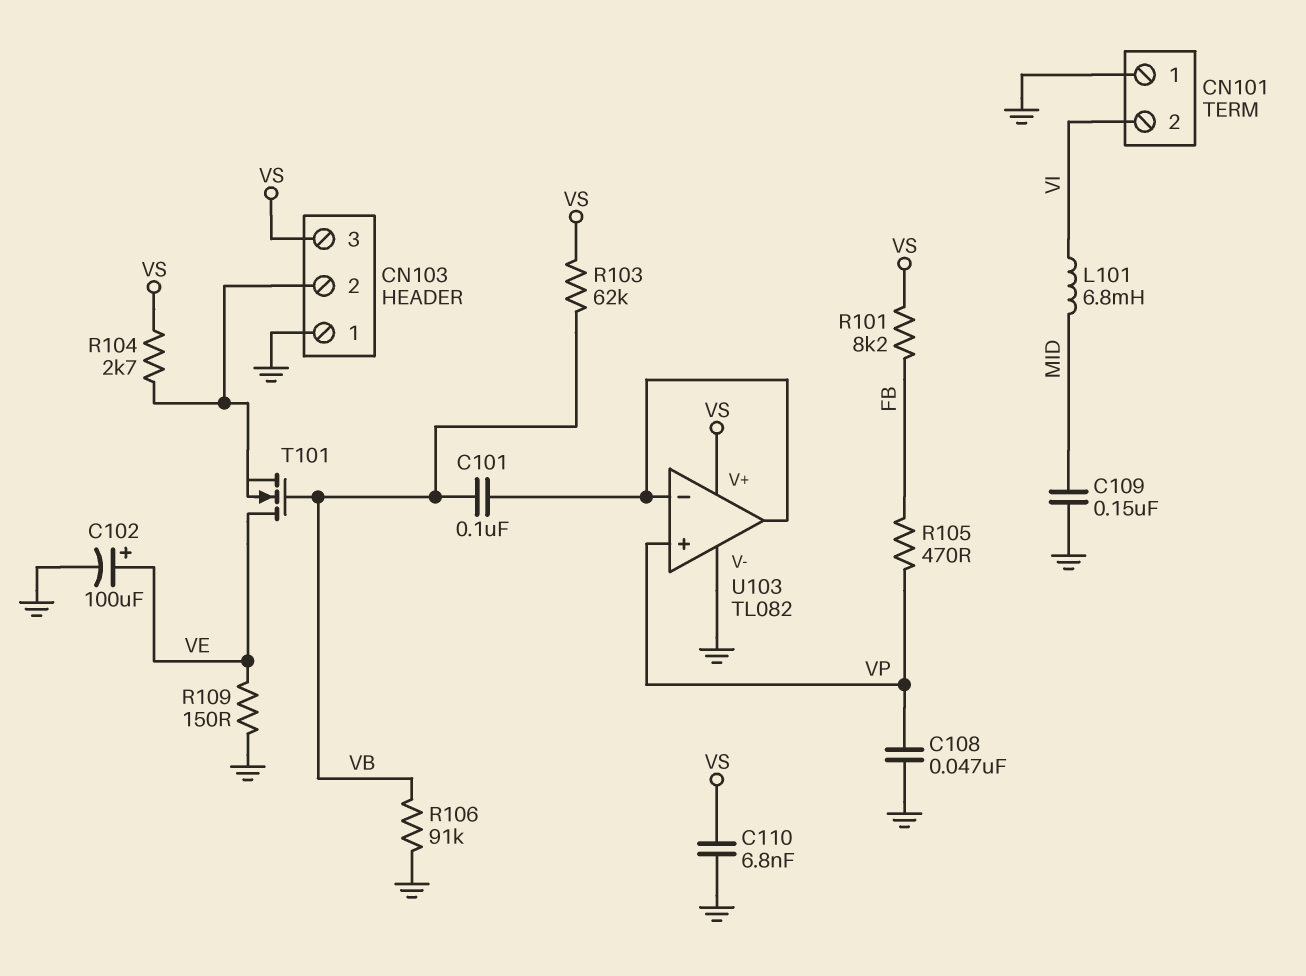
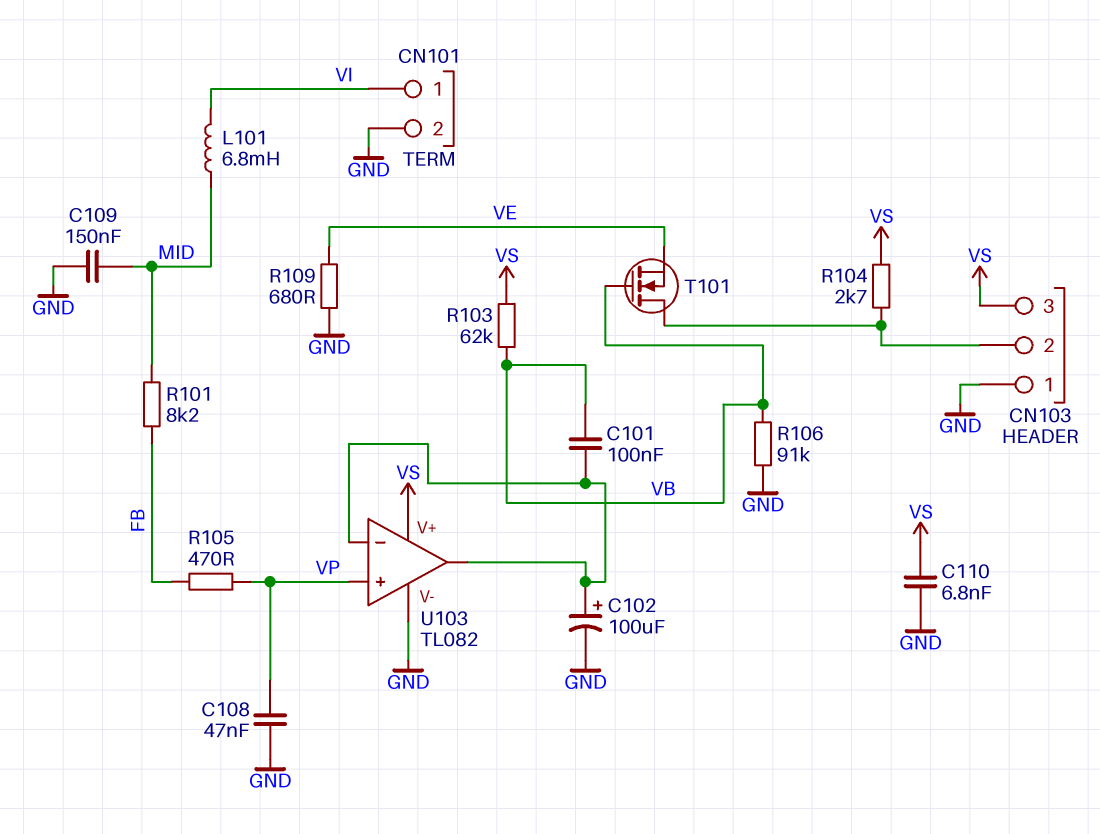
C102: 100uF (plus VE, minus GND) -> 100uF (plus U103/in-, minus GND)
CN101 pin 1: GND -> VI
CN101 pin 2: VI -> GND
R101: 8.2k (FB, VS) -> 8.2k (FB, MID)
R109: 150 (GND, VE) -> 680 (GND, VE)
T101: NMOS (G VB, D VE, S CN103/2) -> NMOS (G VB, D CN103/2, S VE)

